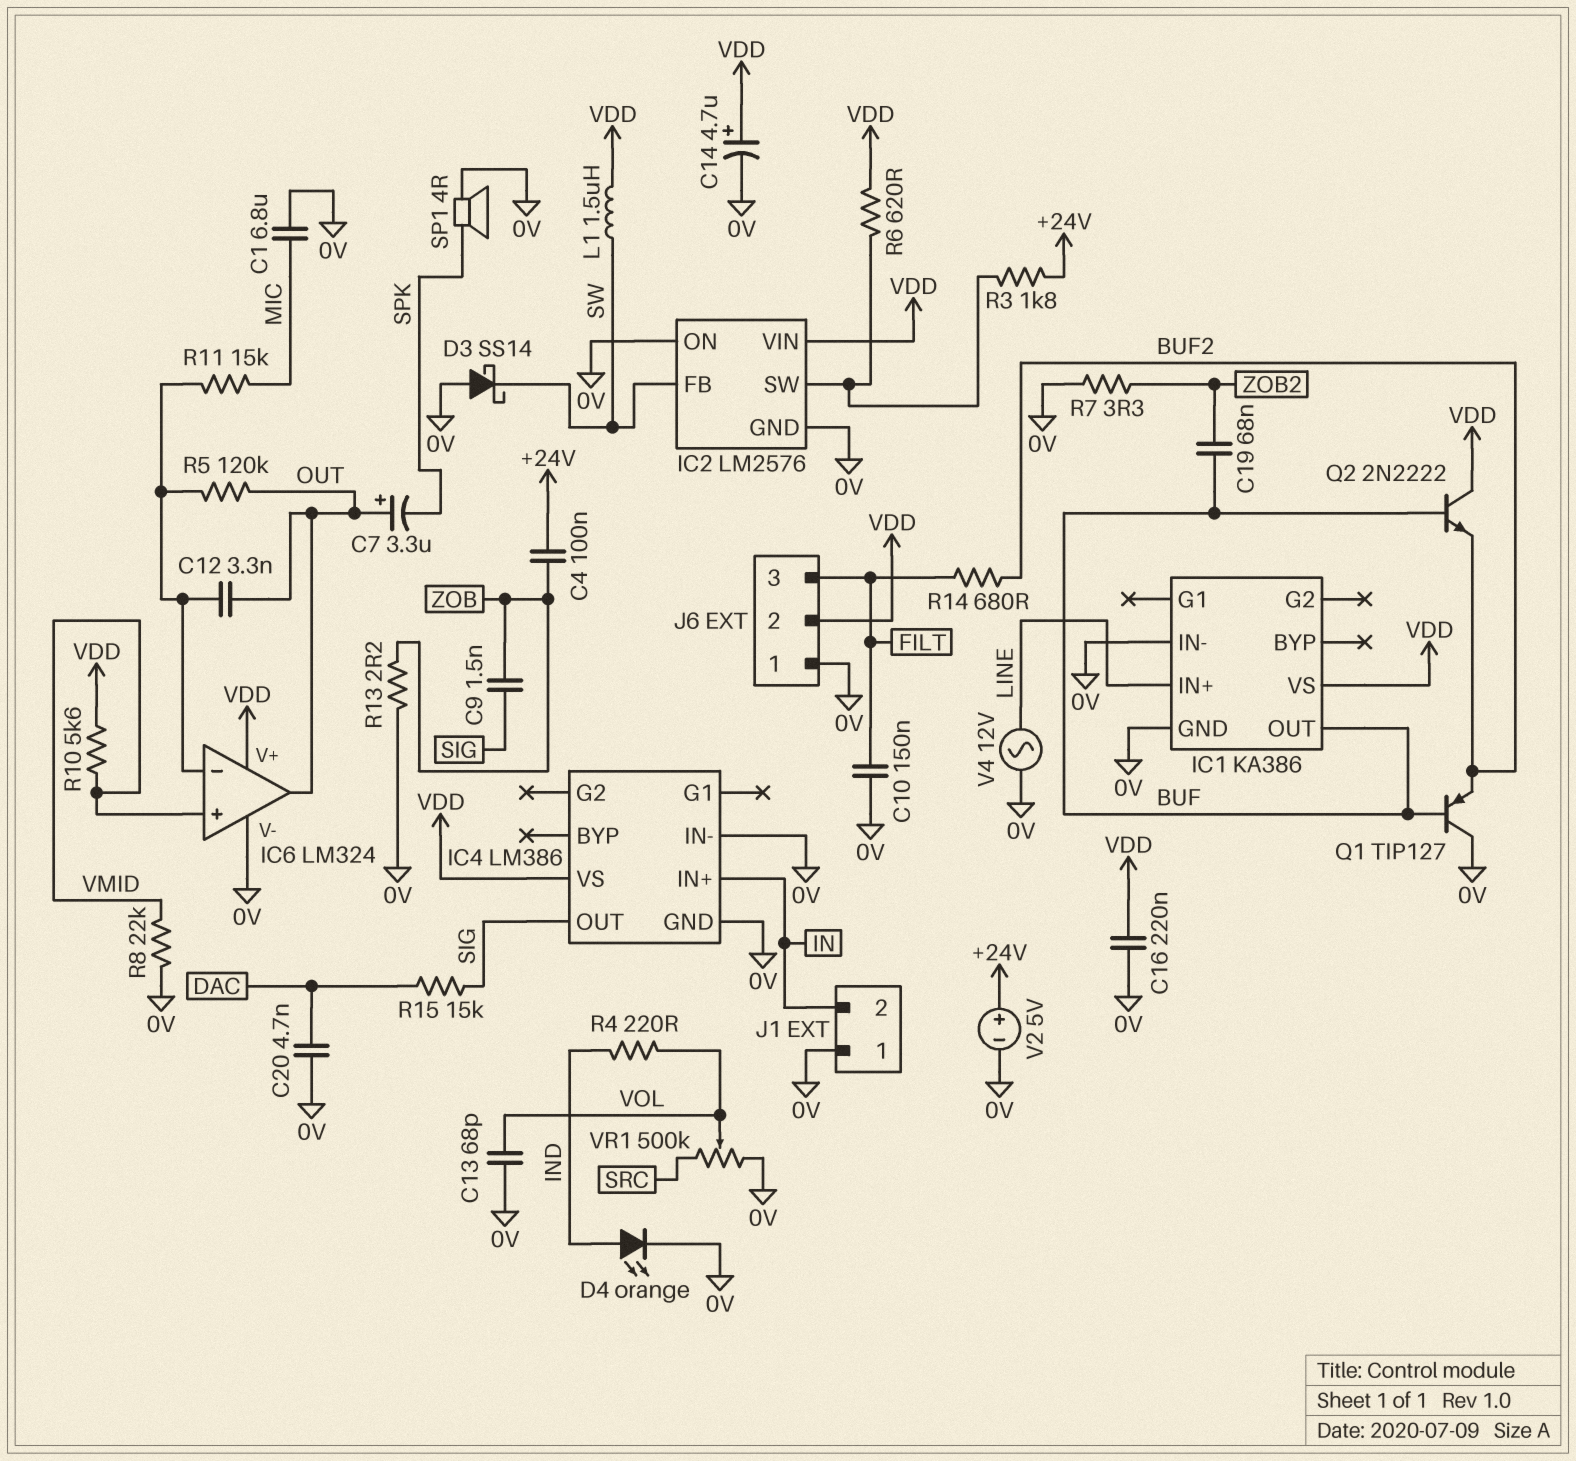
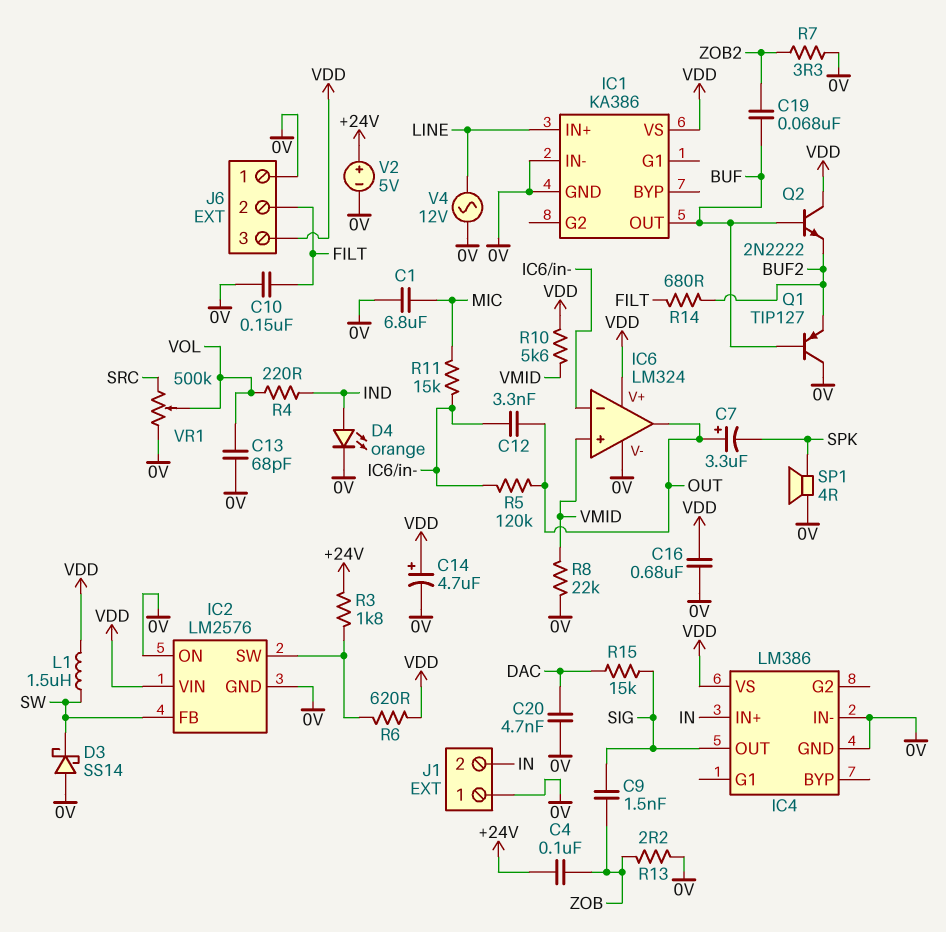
C16: 220nF (0V, VDD) -> 680nF (0V, VDD)
J6 pin 2: VDD -> FILT
J6 pin 3: FILT -> VDD

